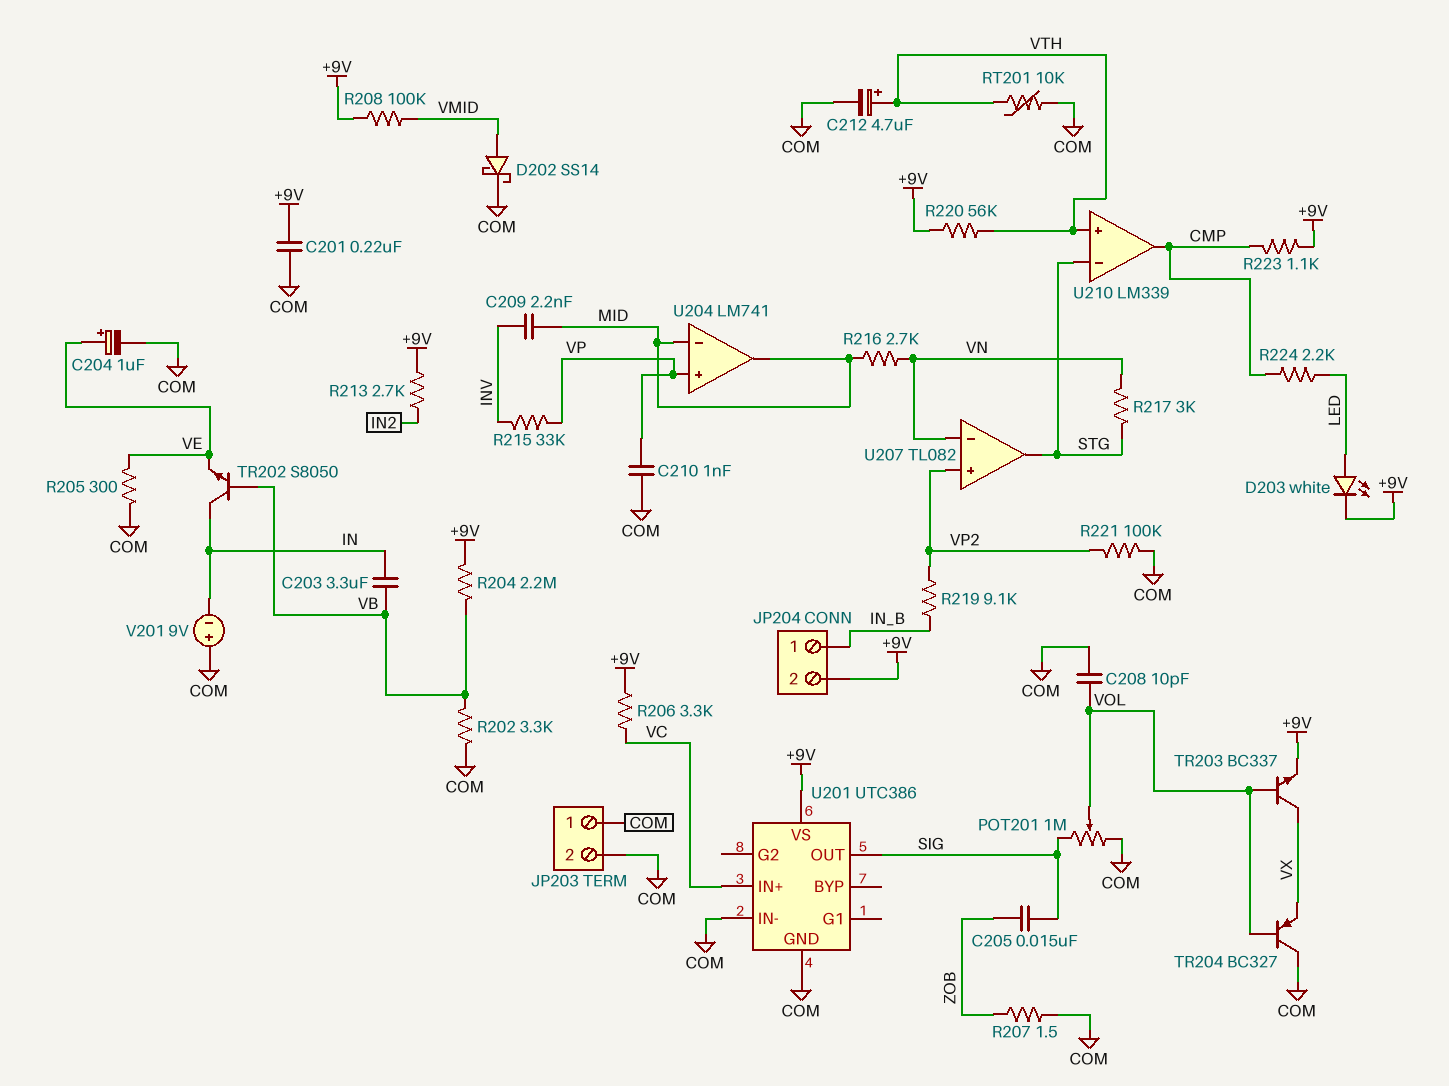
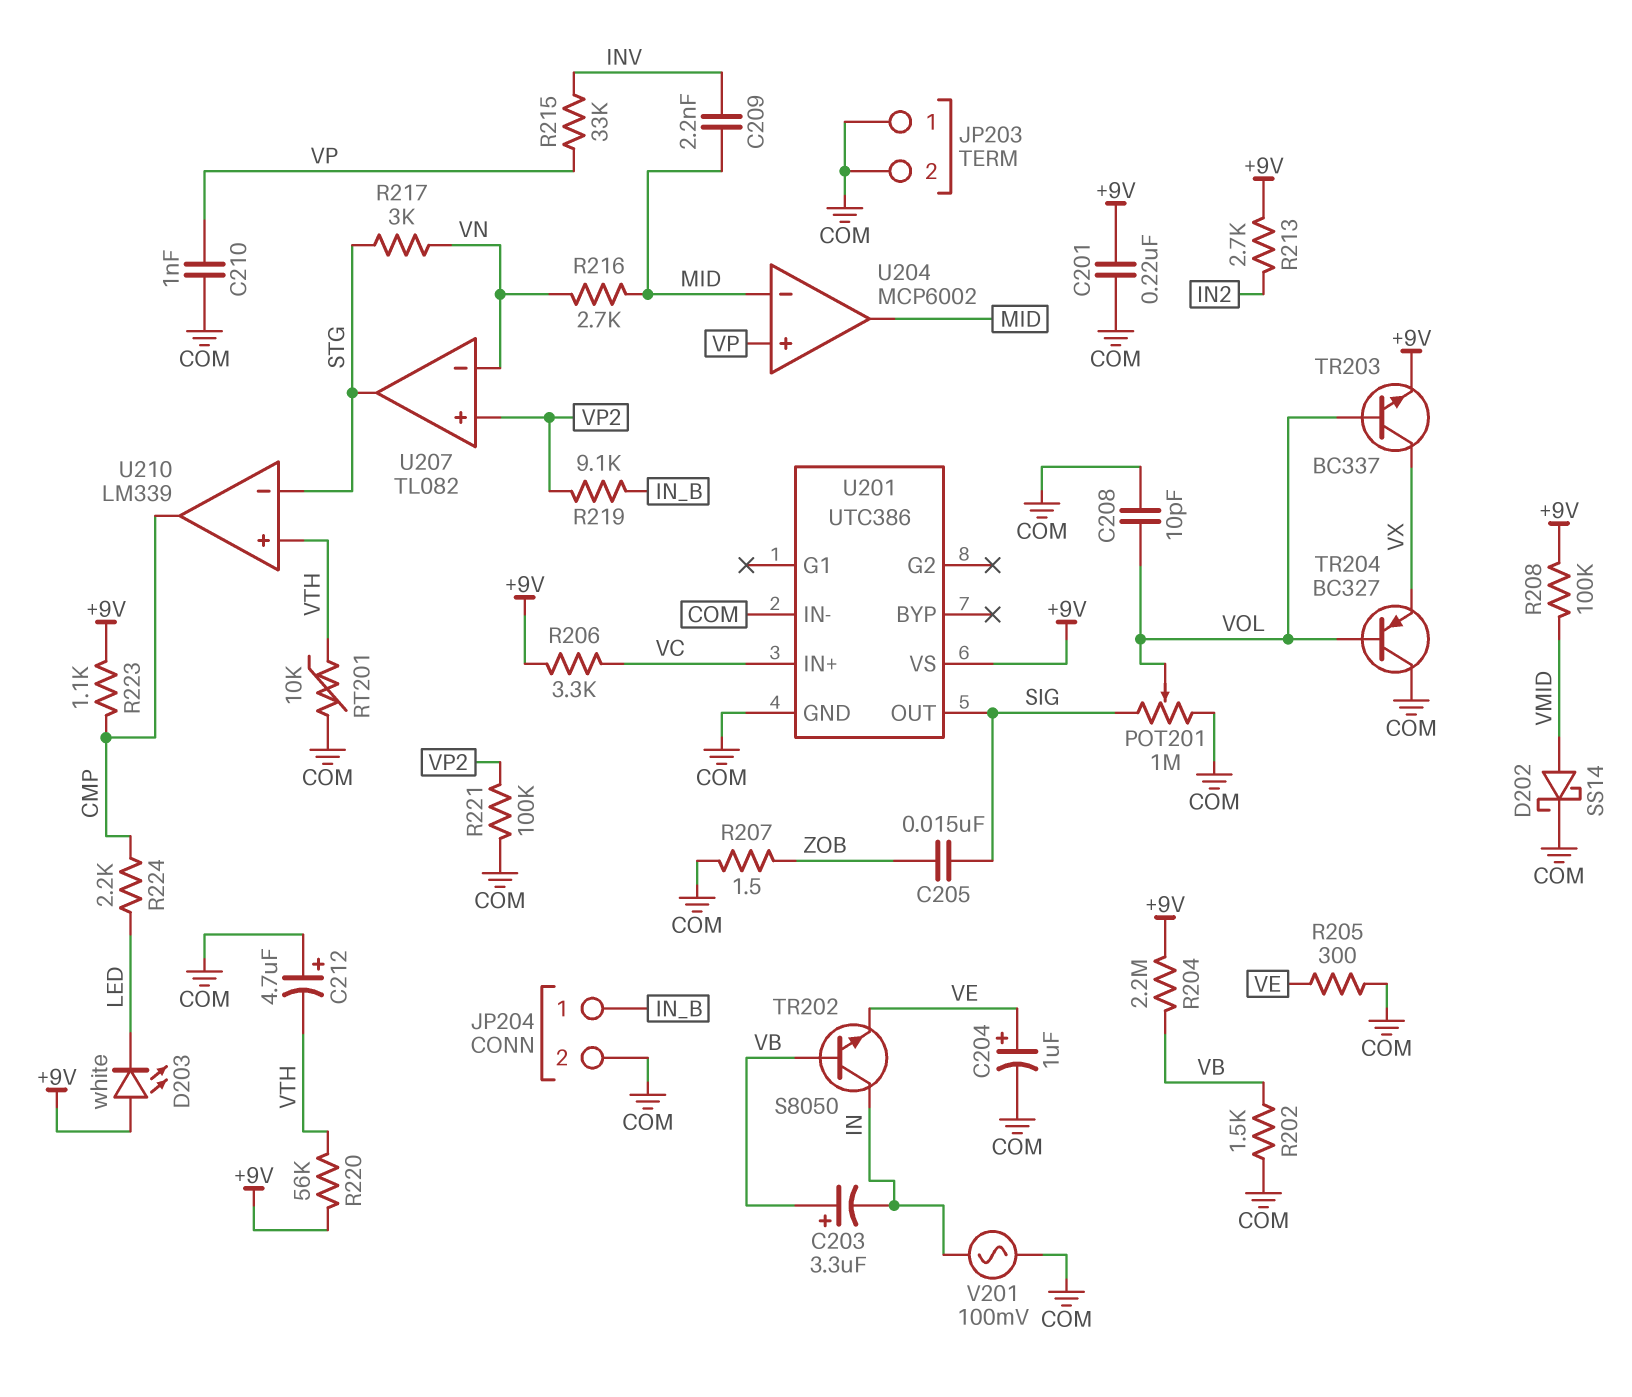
C203: 3.3uF (IN, VB) -> 3.3uF (plus VB, minus IN)
C212: 4.7uF (plus VTH, minus COM) -> 4.7uF (plus COM, minus VTH)
D203: LED white (A LED, K +9V) -> LED white (A +9V, K LED)
JP204 pin 2: +9V -> COM
R202: 3.3k (COM, VB) -> 1.5k (COM, VB)
U204: LM741 -> MCP6002
V201: 9V (plus COM, minus IN) -> AC 100mV (COM, IN)

